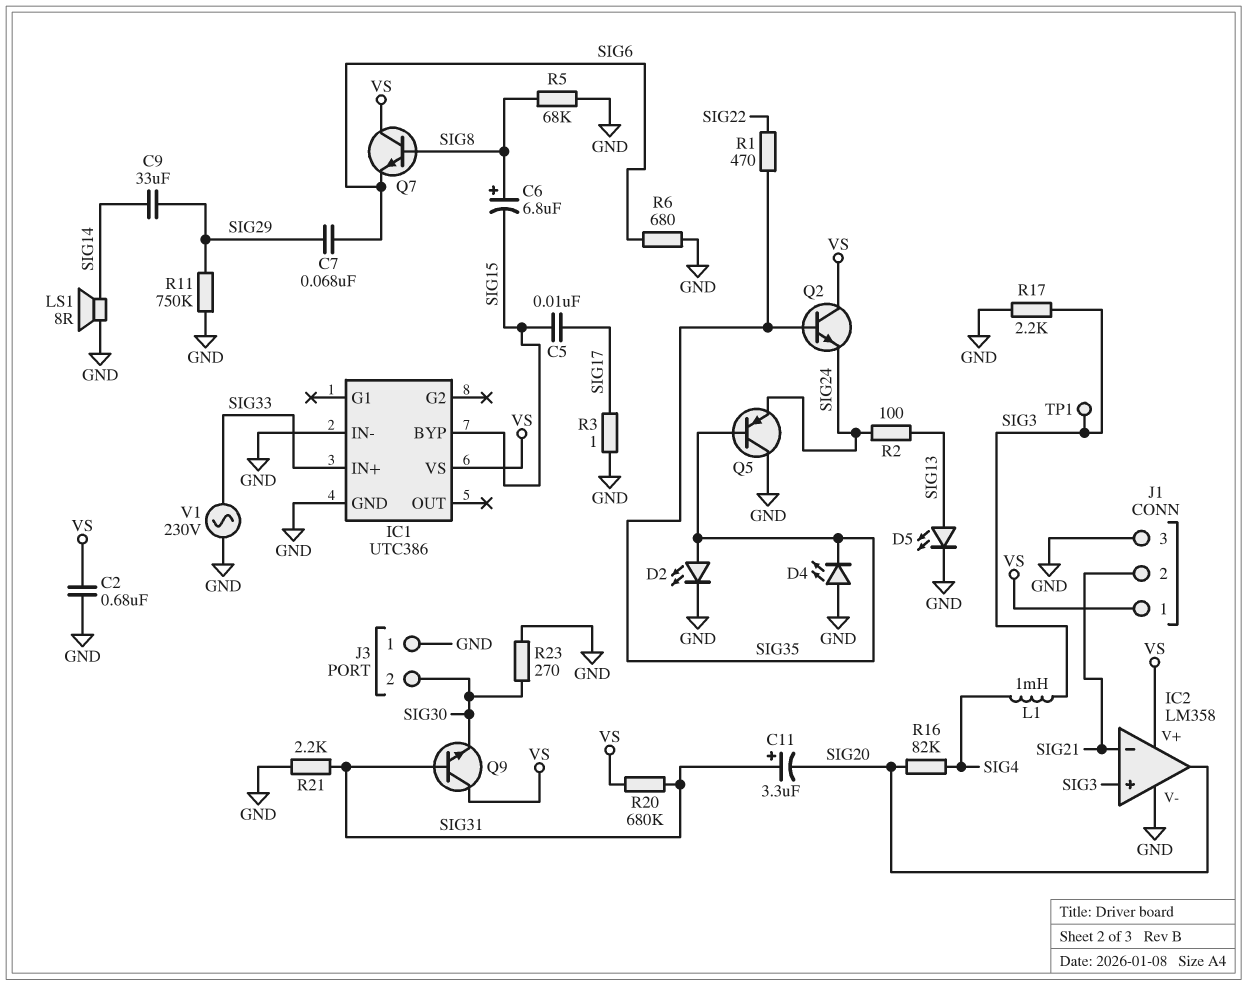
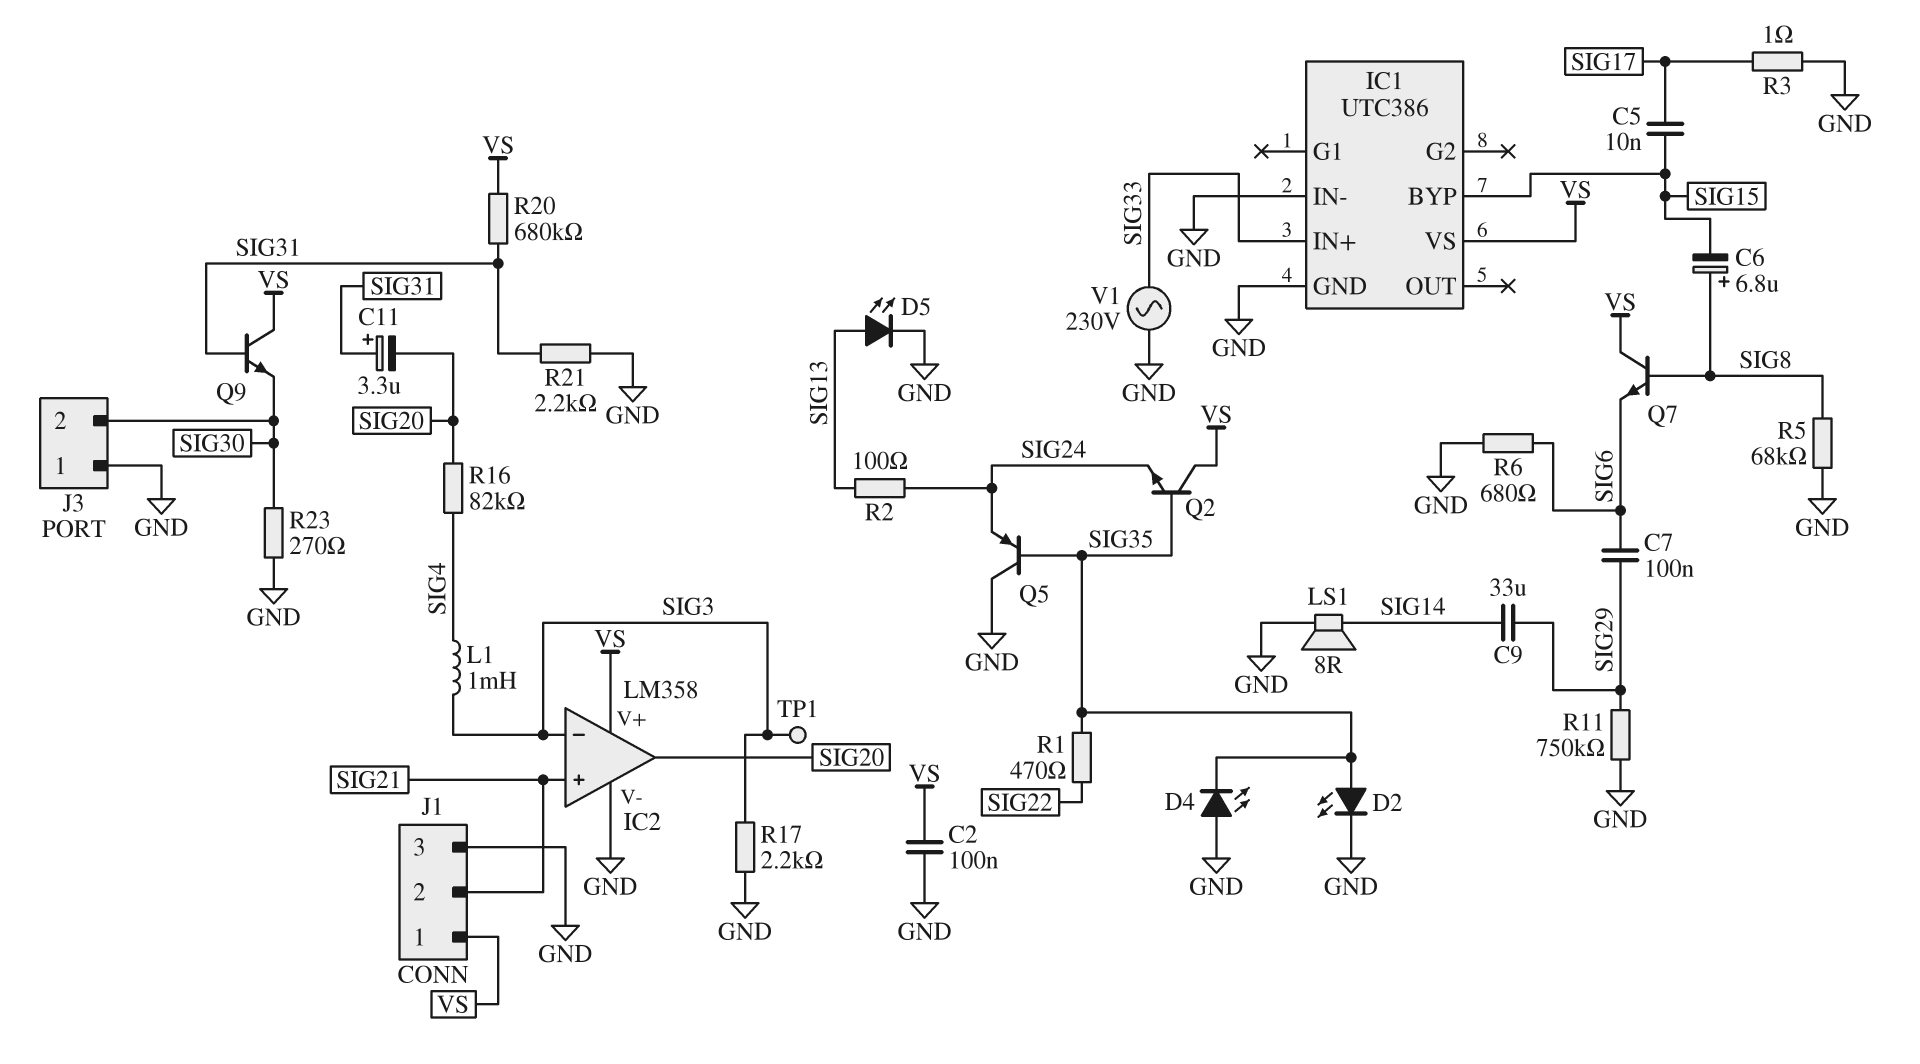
C2: 680nF (GND, VS) -> 100nF (GND, VS)
C7: 68nF (SIG6, SIG29) -> 100nF (SIG6, SIG29)
IC2 pin in+: SIG3 -> SIG21
IC2 pin in-: SIG21 -> SIG3

